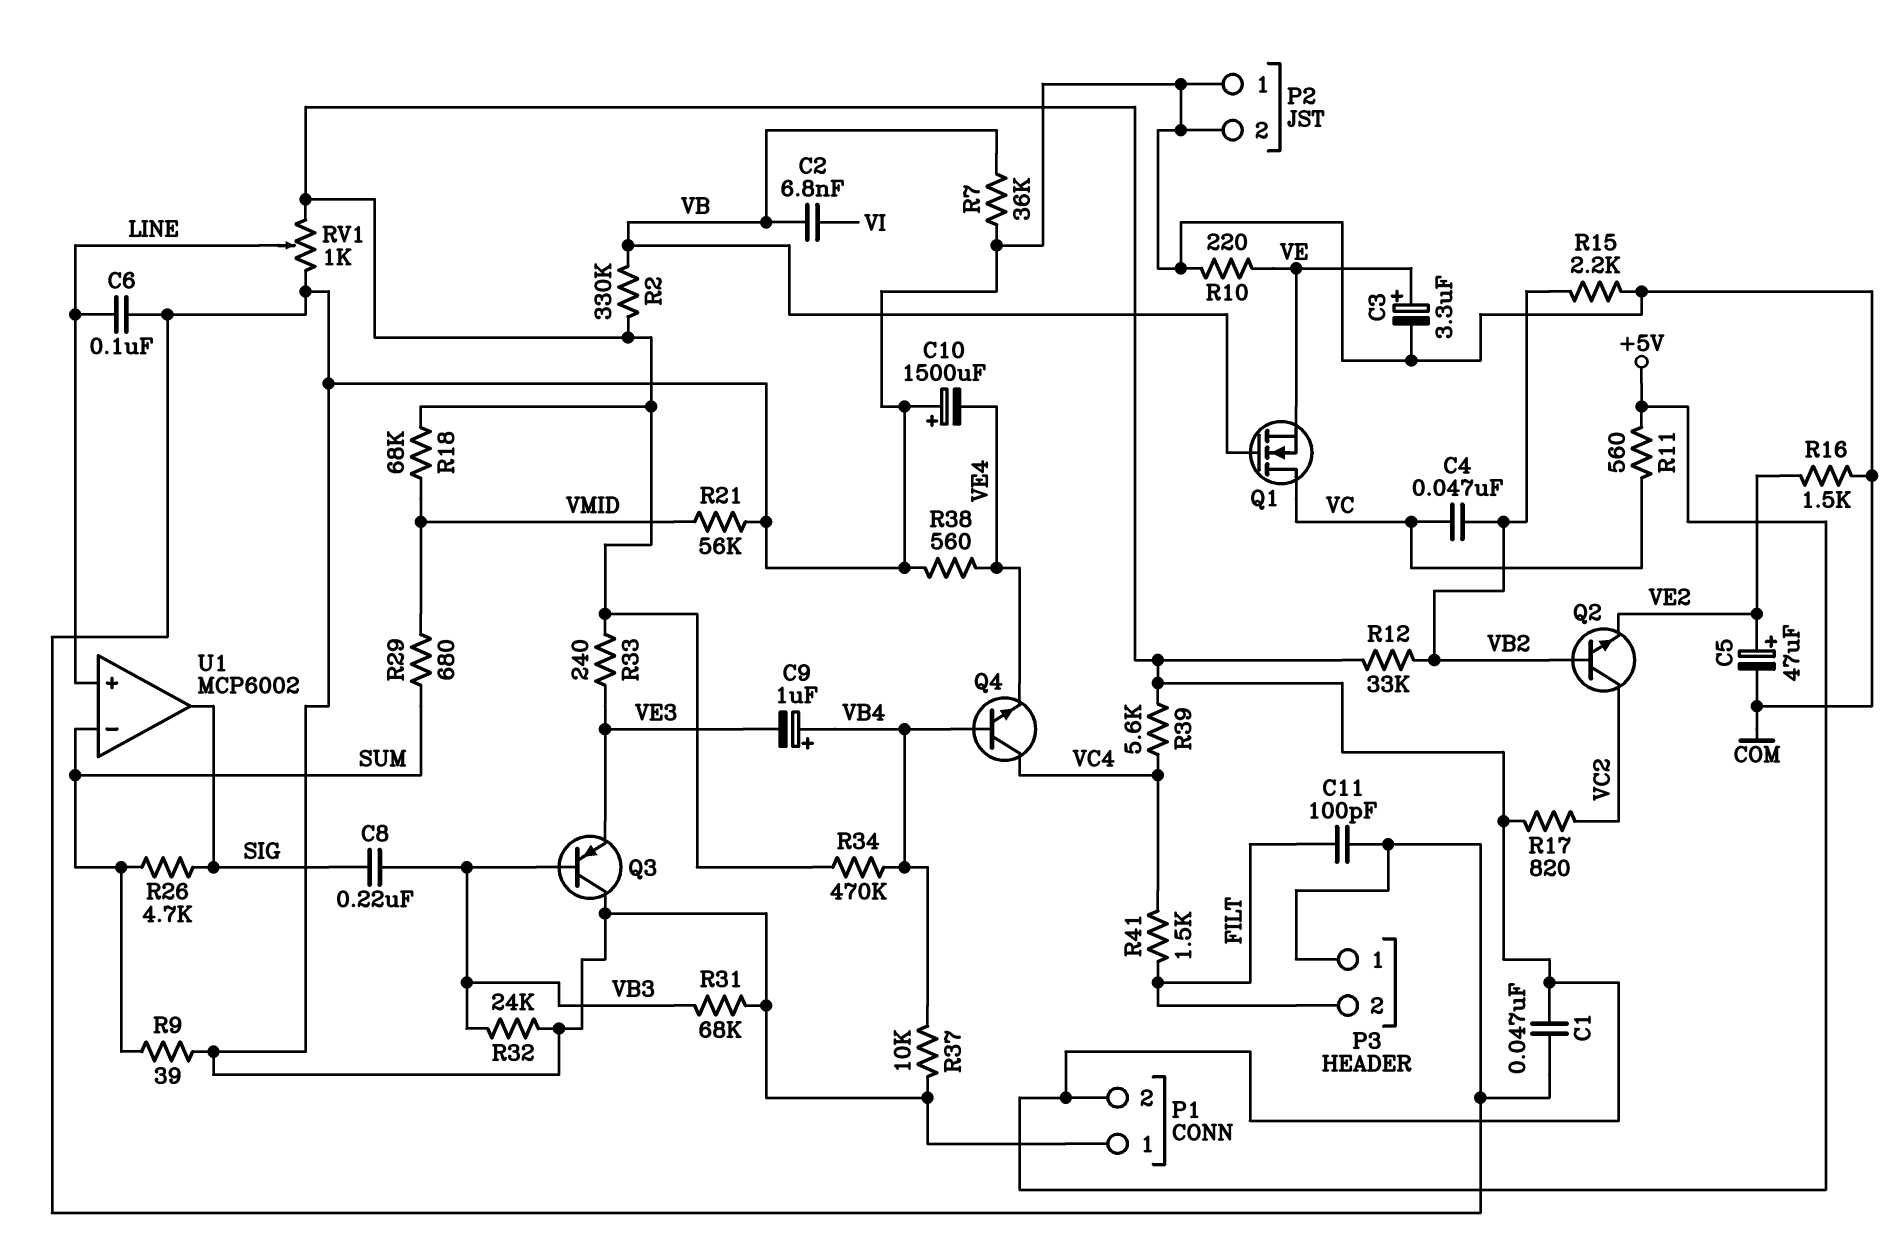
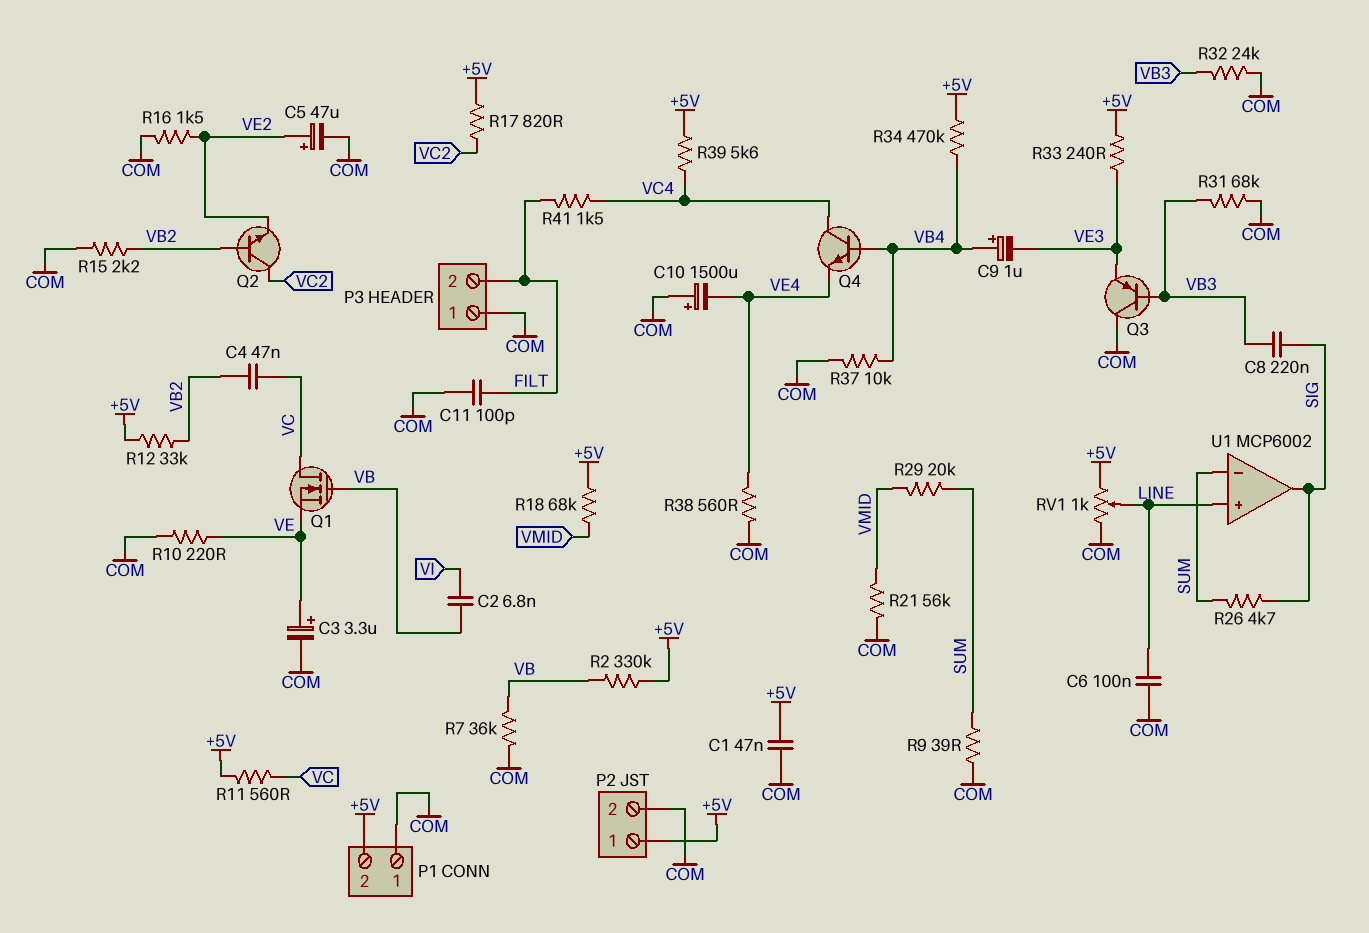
P2 pin 1: COM -> +5V
R29: 680 (SUM, VMID) -> 20k (SUM, VMID)

